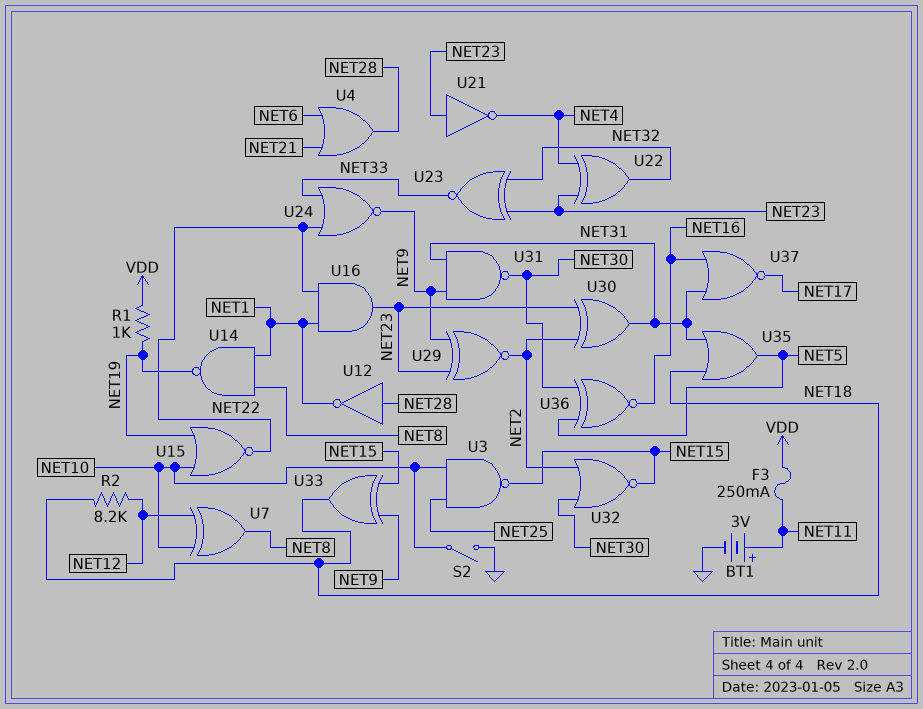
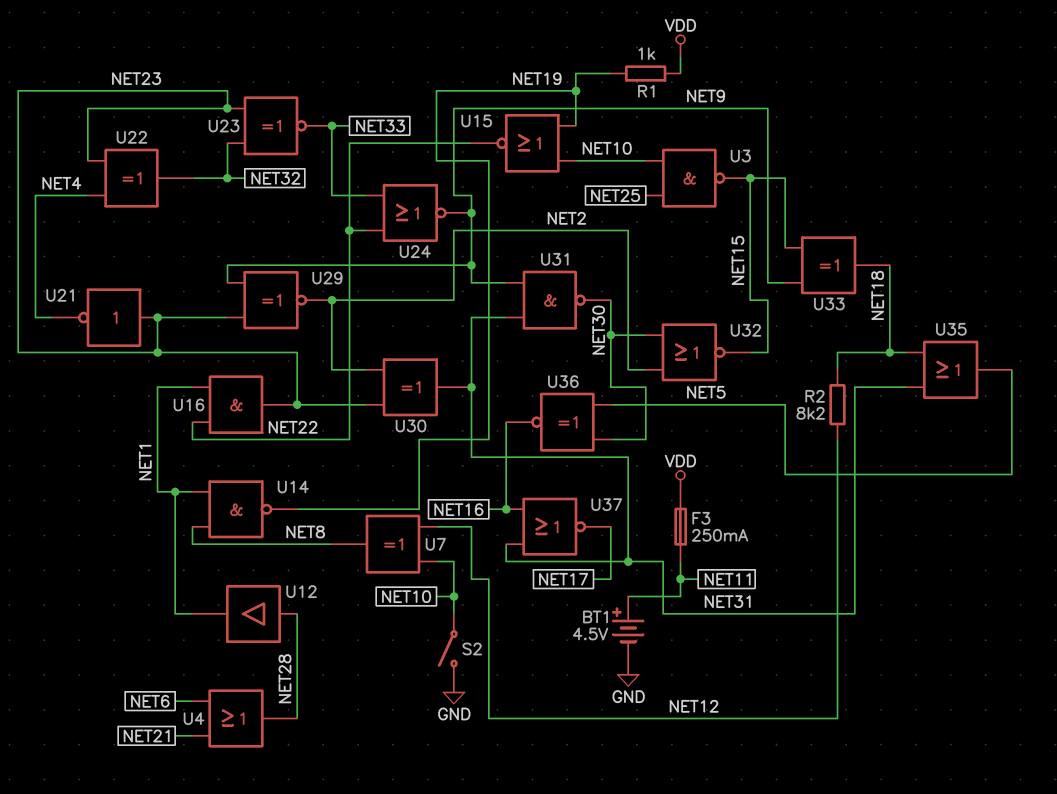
BT1: 3V (plus NET11, minus GND) -> 4.5V (plus NET11, minus GND)
U12: NOT (in NET28, out NET1) -> buffer (in NET28, out NET1)

